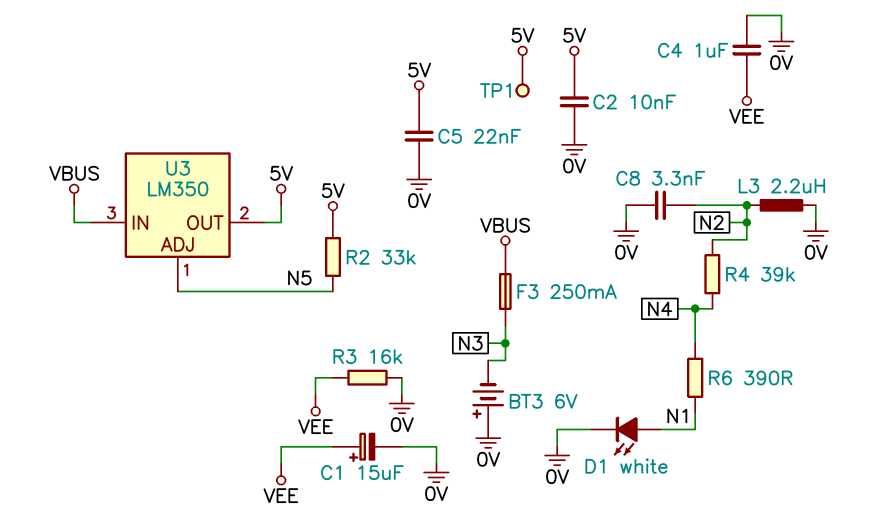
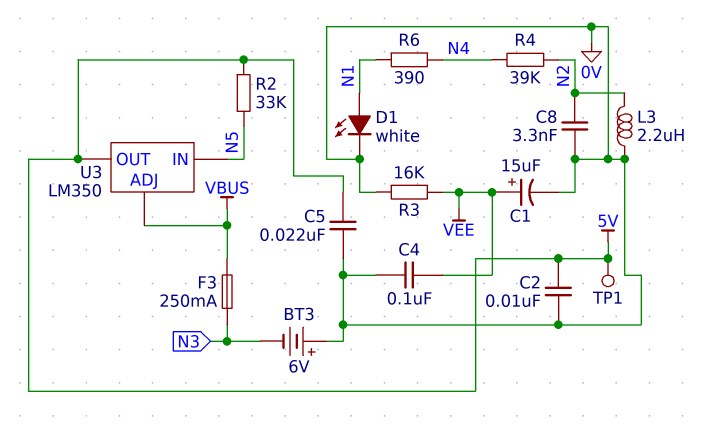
C4: 1uF (0V, VEE) -> 100nF (0V, VEE)
U3 pin ADJ: N5 -> VBUS
U3 pin IN: VBUS -> N5

